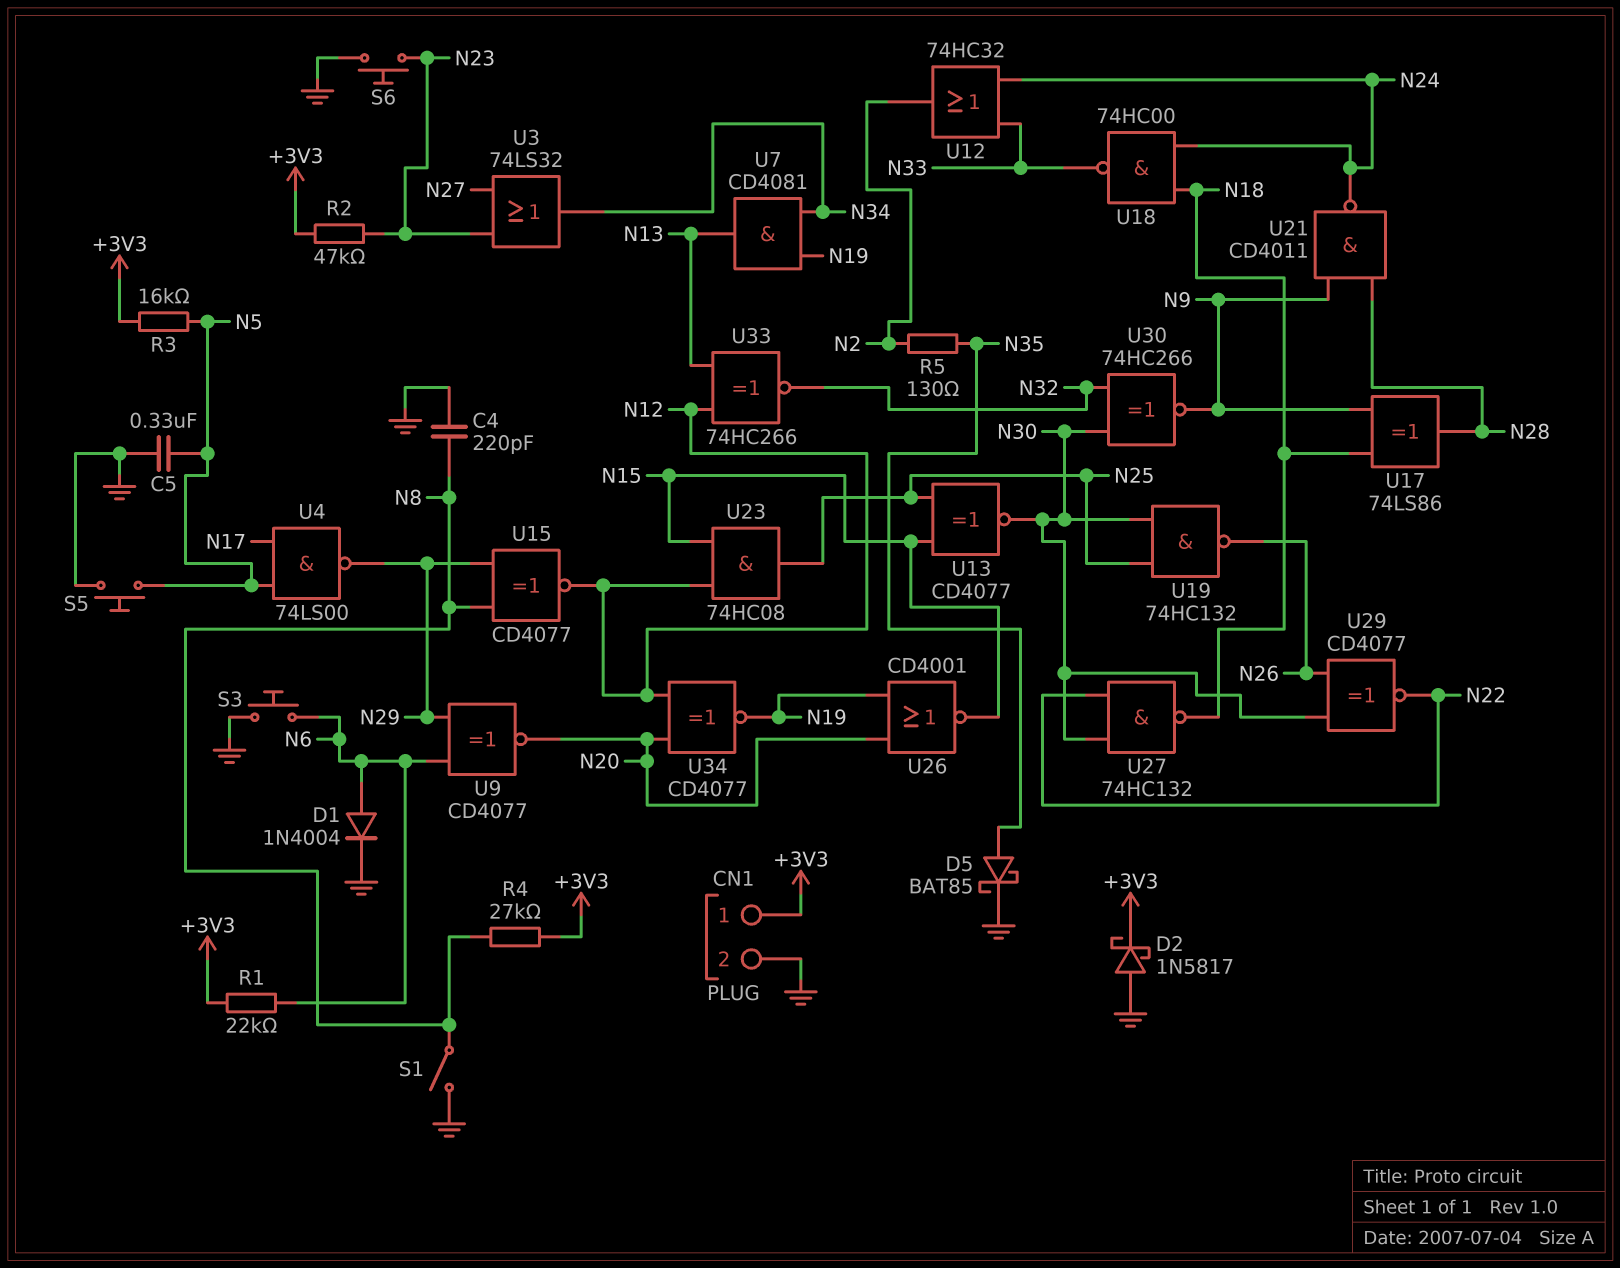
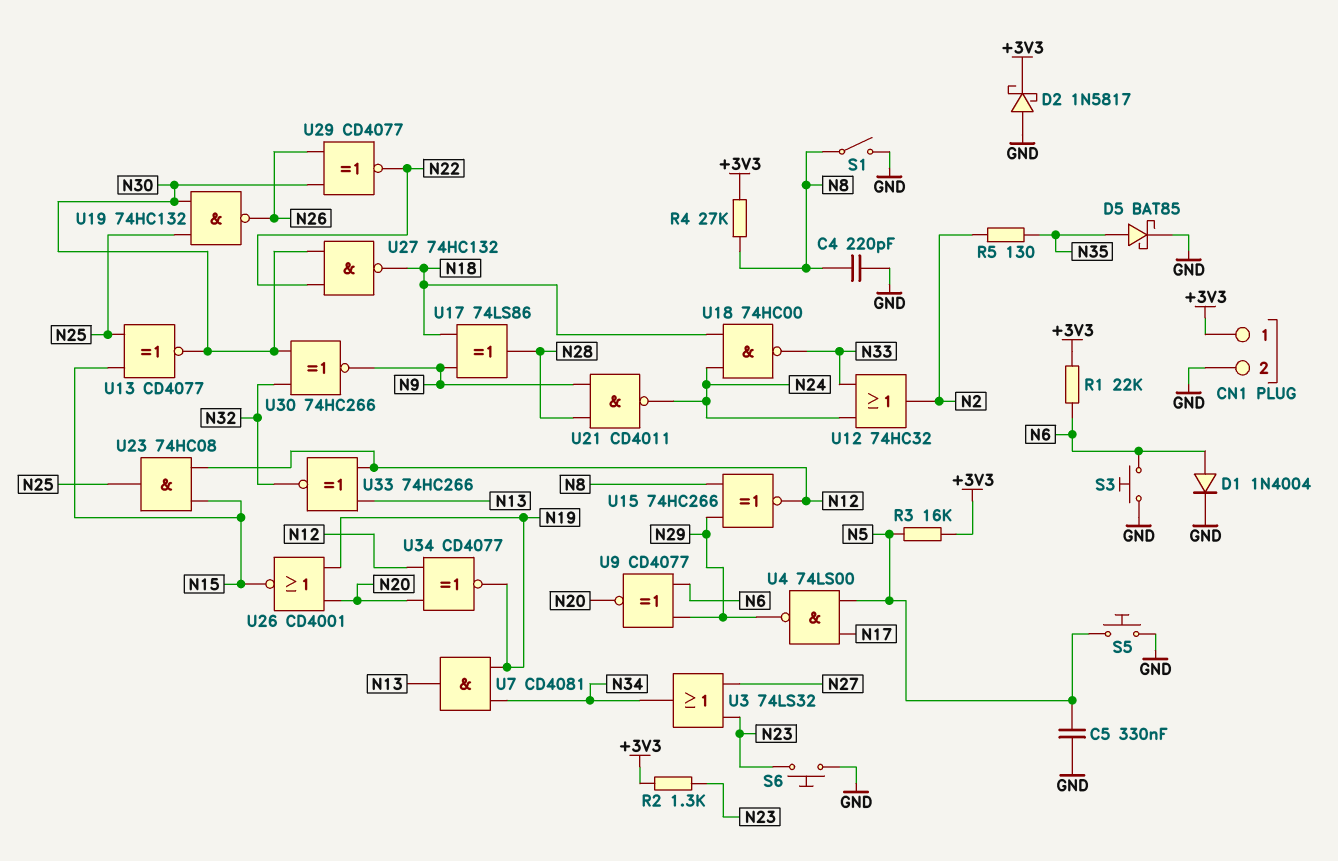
R2: 47k (+3V3, N23) -> 1.3k (+3V3, N23)
U15: XNOR CD4077 (in N8, in N29, out N12) -> XNOR 74HC266 (in N8, in N29, out N12)

